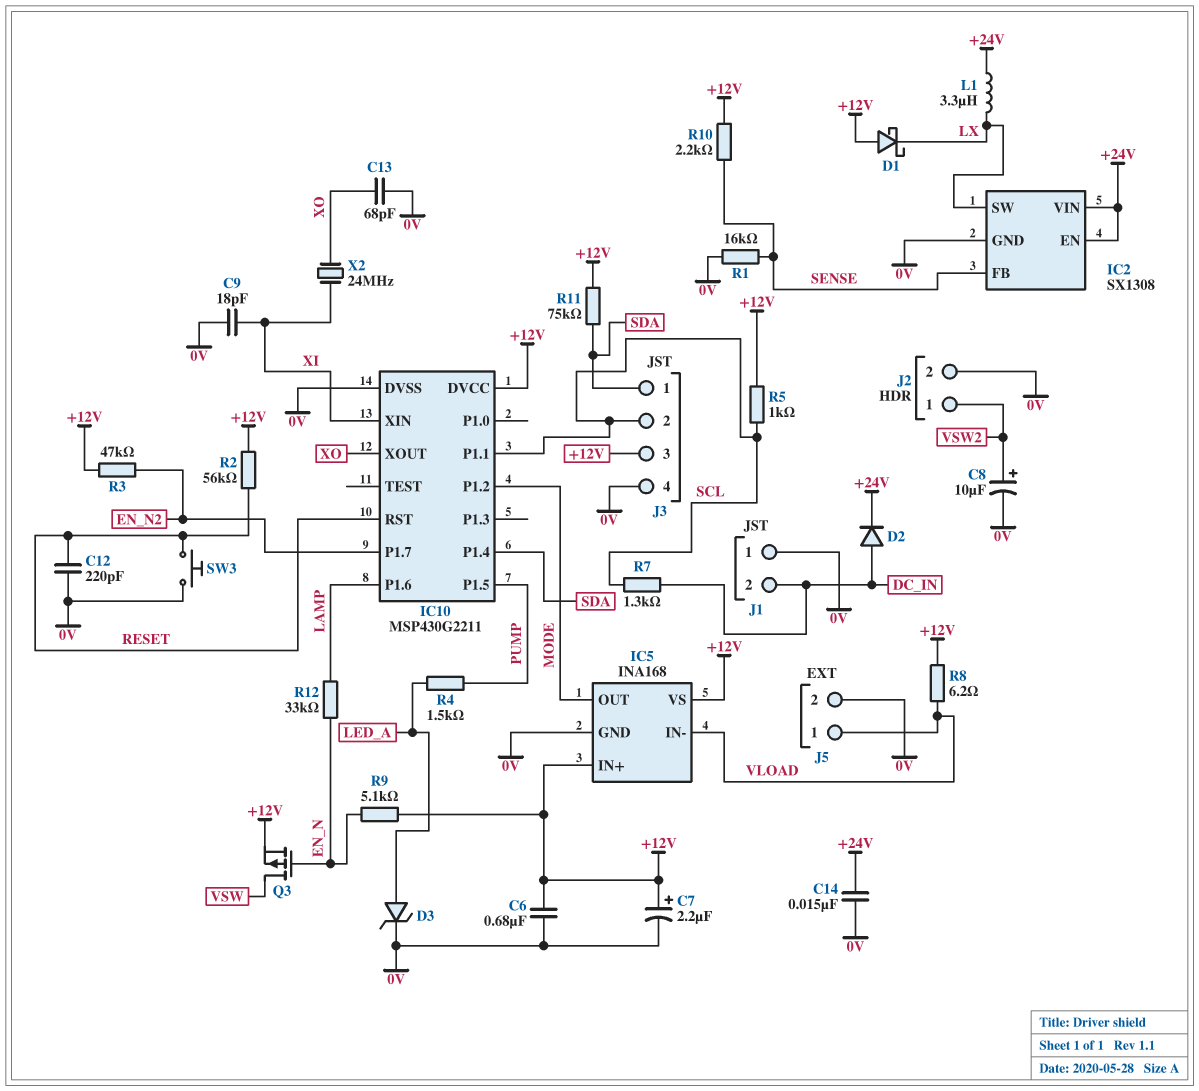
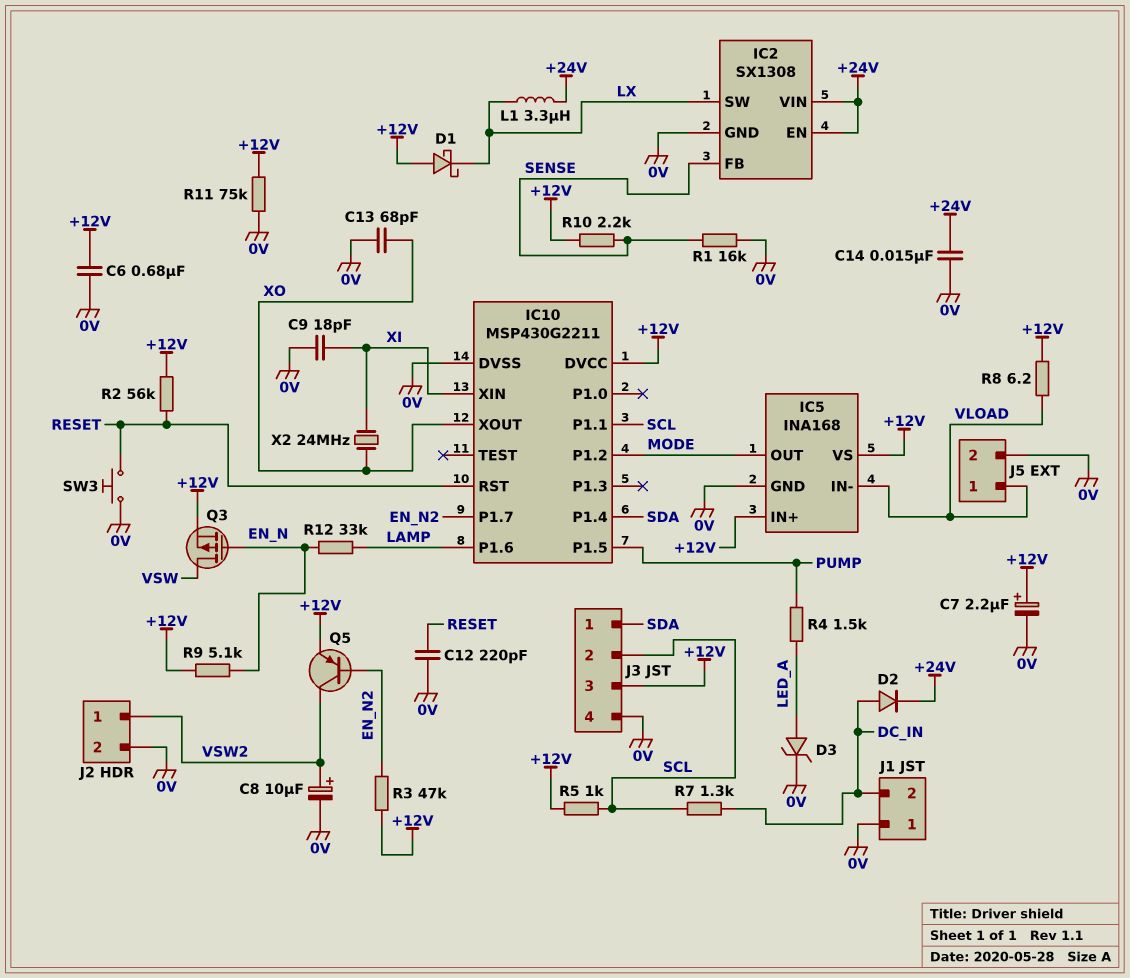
Q5: none -> PNP (B EN_N2, C VSW2, E +12V)
R11: 75k (+12V, SDA) -> 75k (+12V, 0V)

